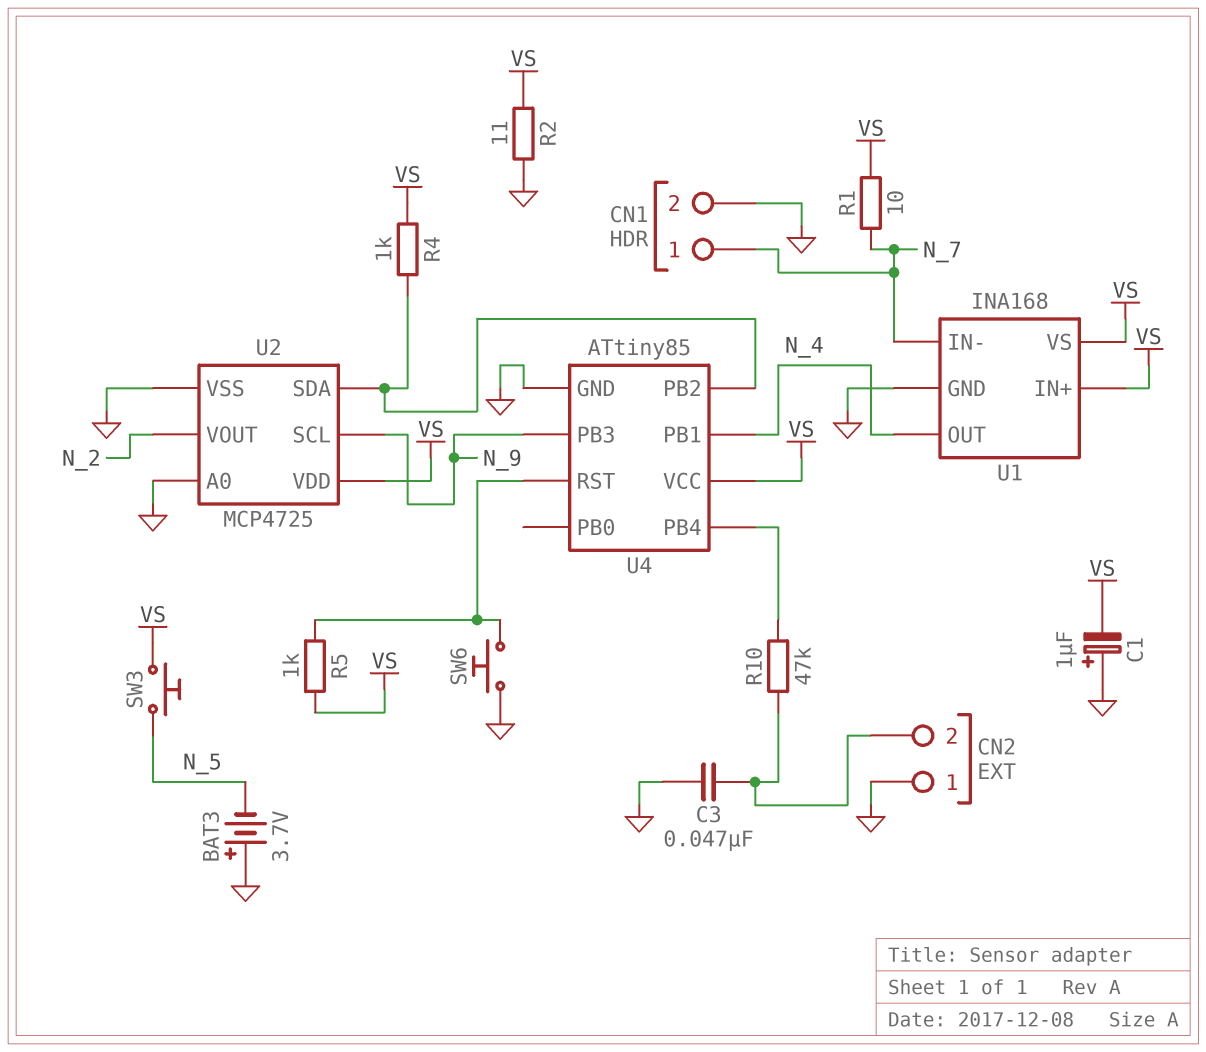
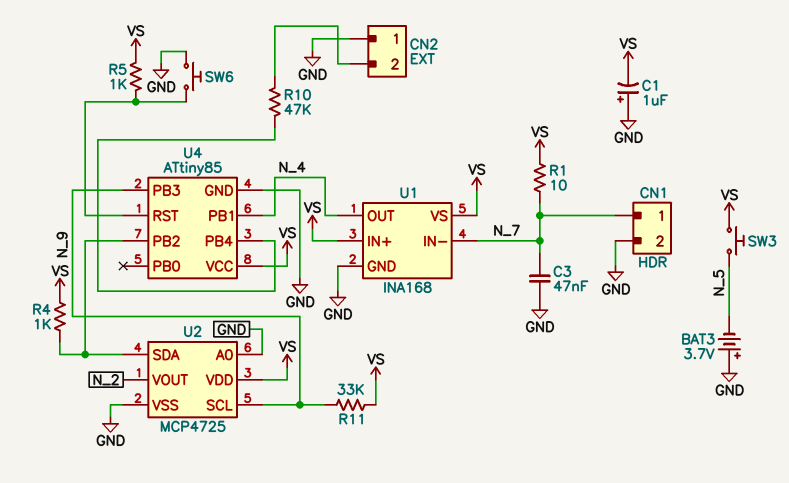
C3: 47nF (CN2/2, GND) -> 47nF (GND, N_7)
R2: 11 (GND, VS) -> none
R11: none -> 33k (N_9, VS)

